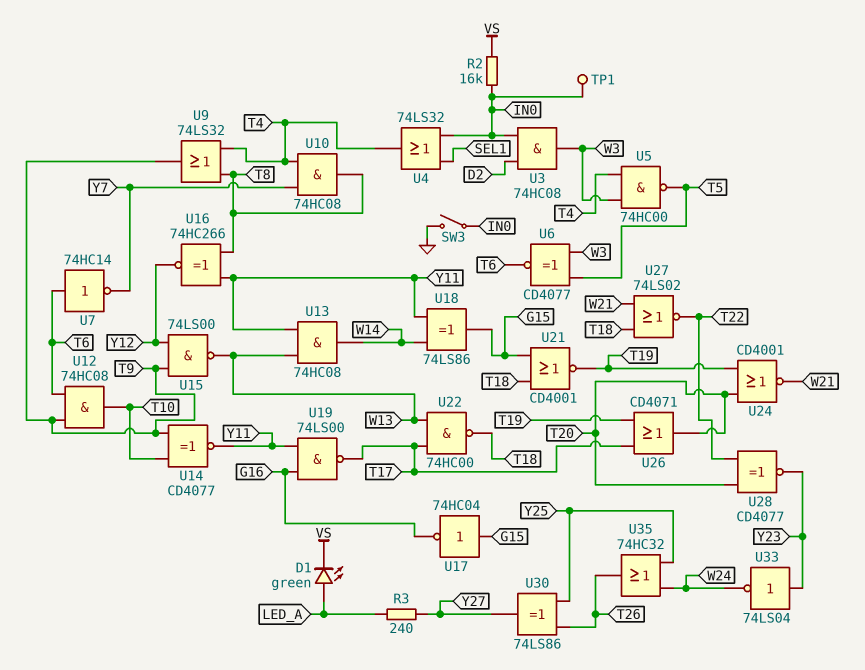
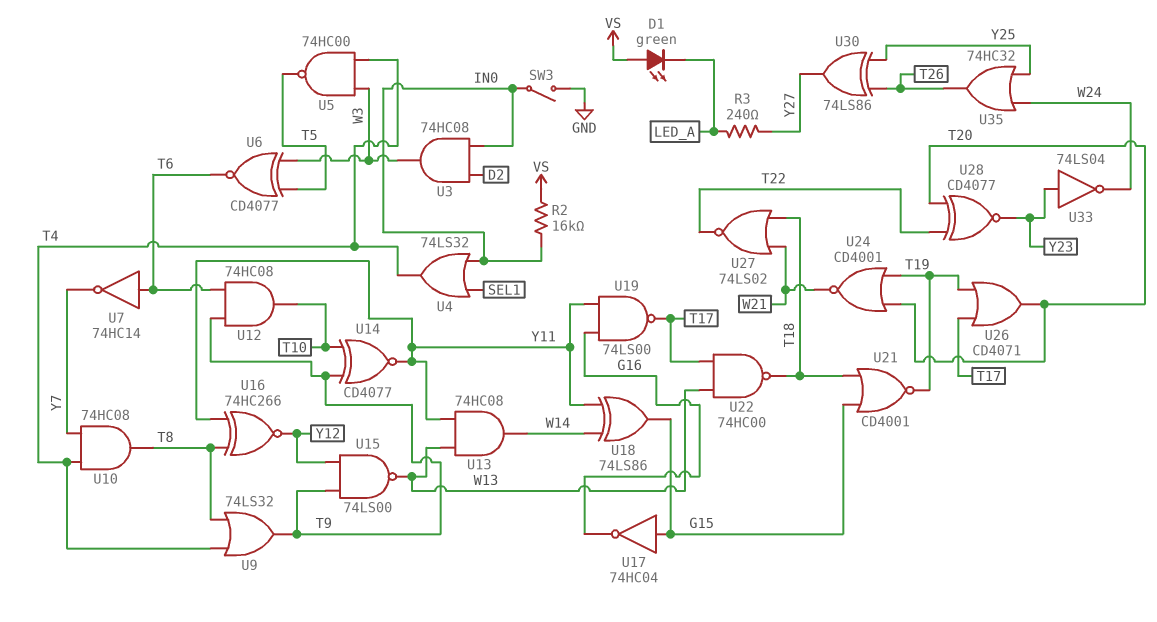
D1: LED green (A LED_A, K VS) -> LED green (A VS, K LED_A)
TP1: test point (IN0) -> none

